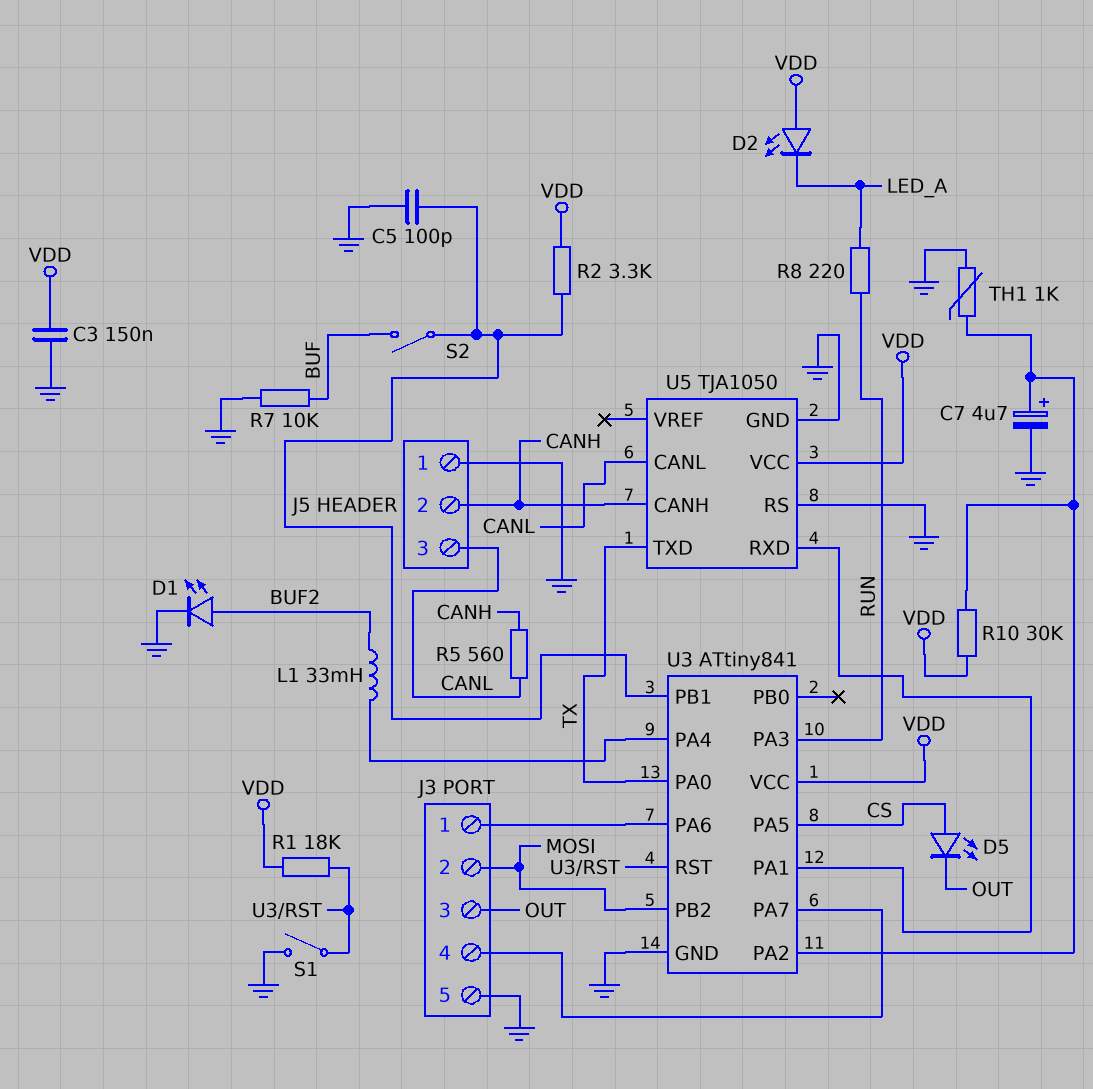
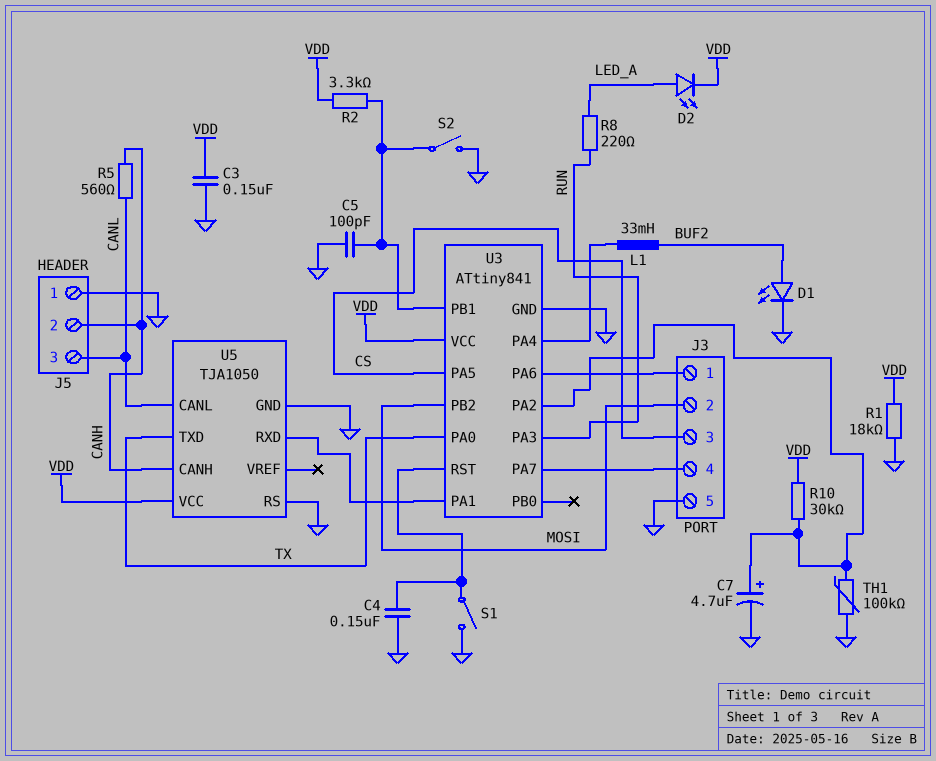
C4: none -> 150nF (GND, U3/RST)
D2: LED (A VDD, K LED_A) -> LED (A LED_A, K VDD)
D5: LED (A CS, K OUT) -> none
J3 pin 3: OUT -> CS
R1: 18k (U3/RST, VDD) -> 18k (GND, VDD)
R7: 10k (BUF, GND) -> none
S2: switch (BUF, U3/PB1) -> switch (GND, U3/PB1)
TH1: 1k (GND, U3/PA2) -> 100k (GND, U3/PA2)

